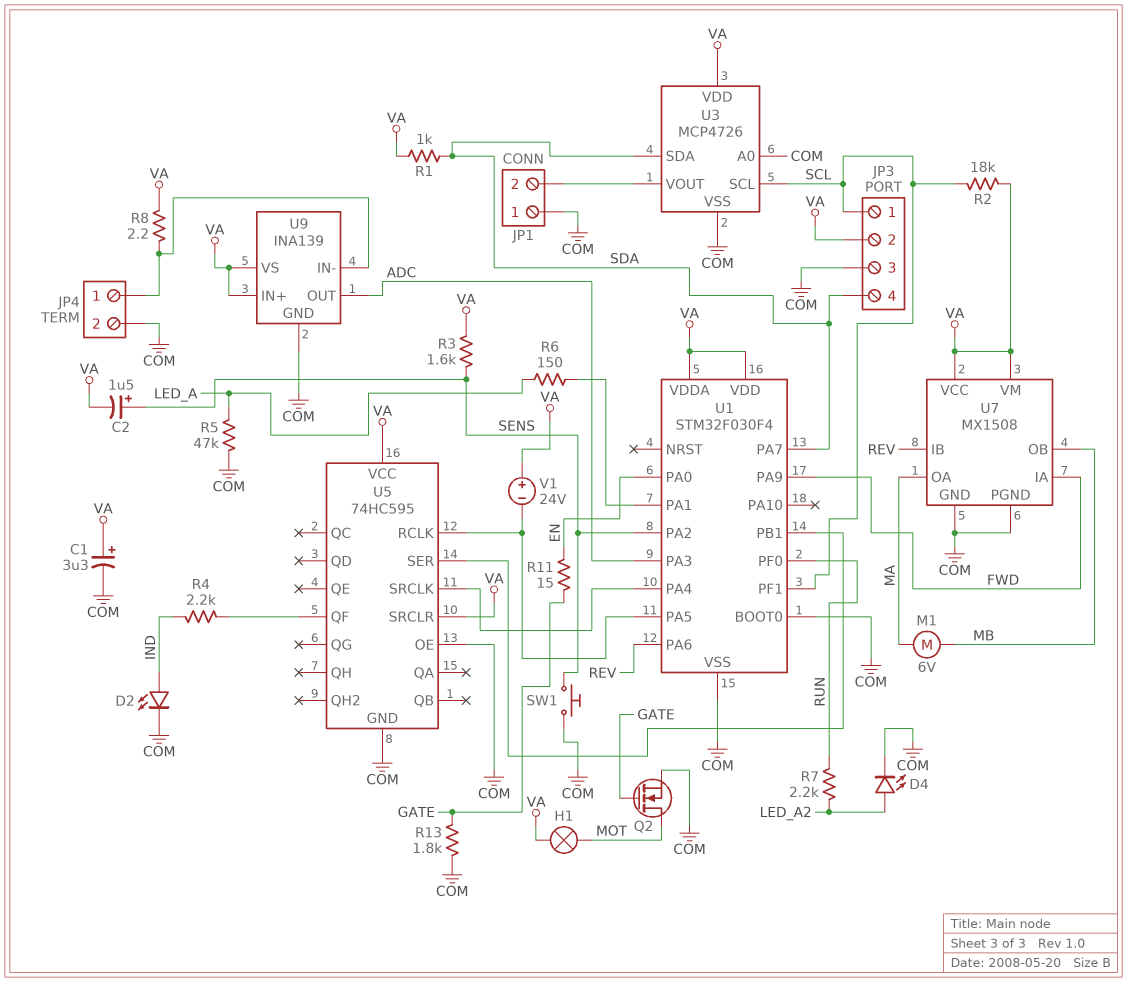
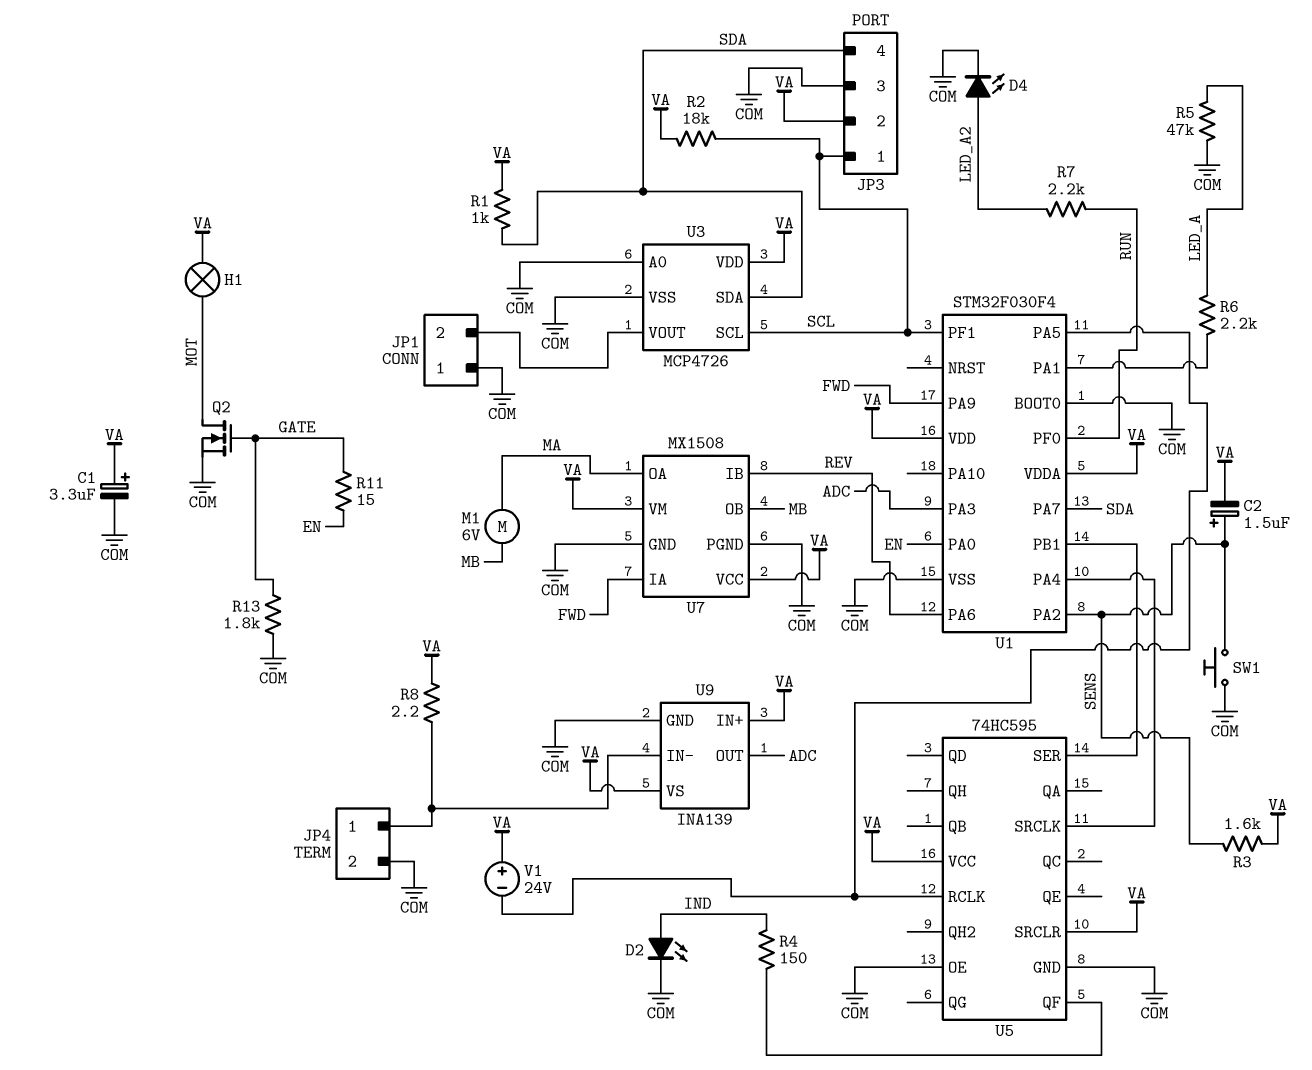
R4: 2.2k (IND, U5/QF) -> 150 (IND, U5/QF)
R6: 150 (LED_A, U1/PA1) -> 2.2k (LED_A, U1/PA1)

